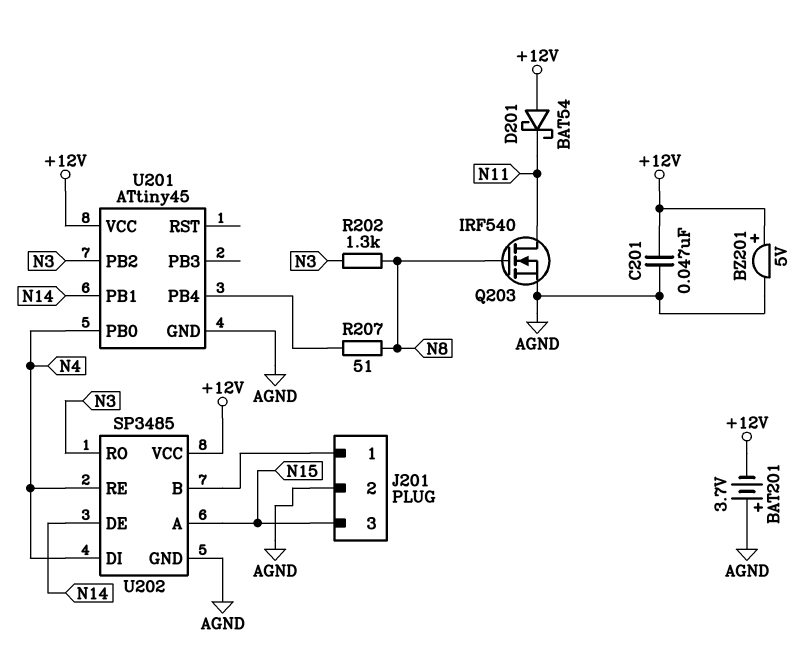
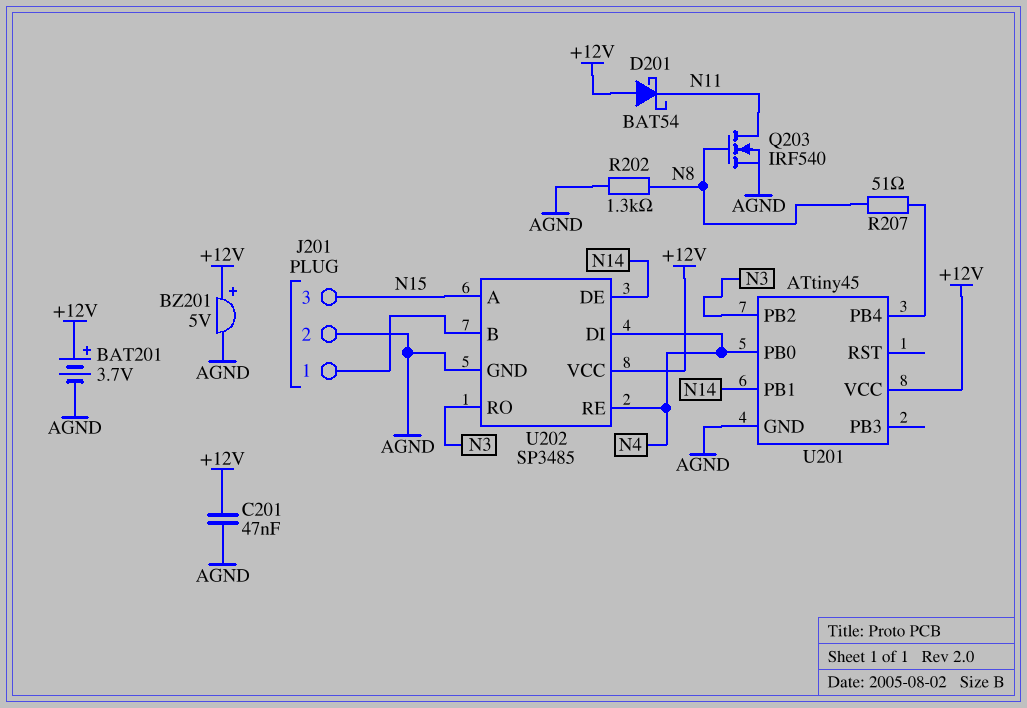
BAT201: 3.7V (plus AGND, minus +12V) -> 3.7V (plus +12V, minus AGND)
R202: 1.3k (N3, N8) -> 1.3k (AGND, N8)

